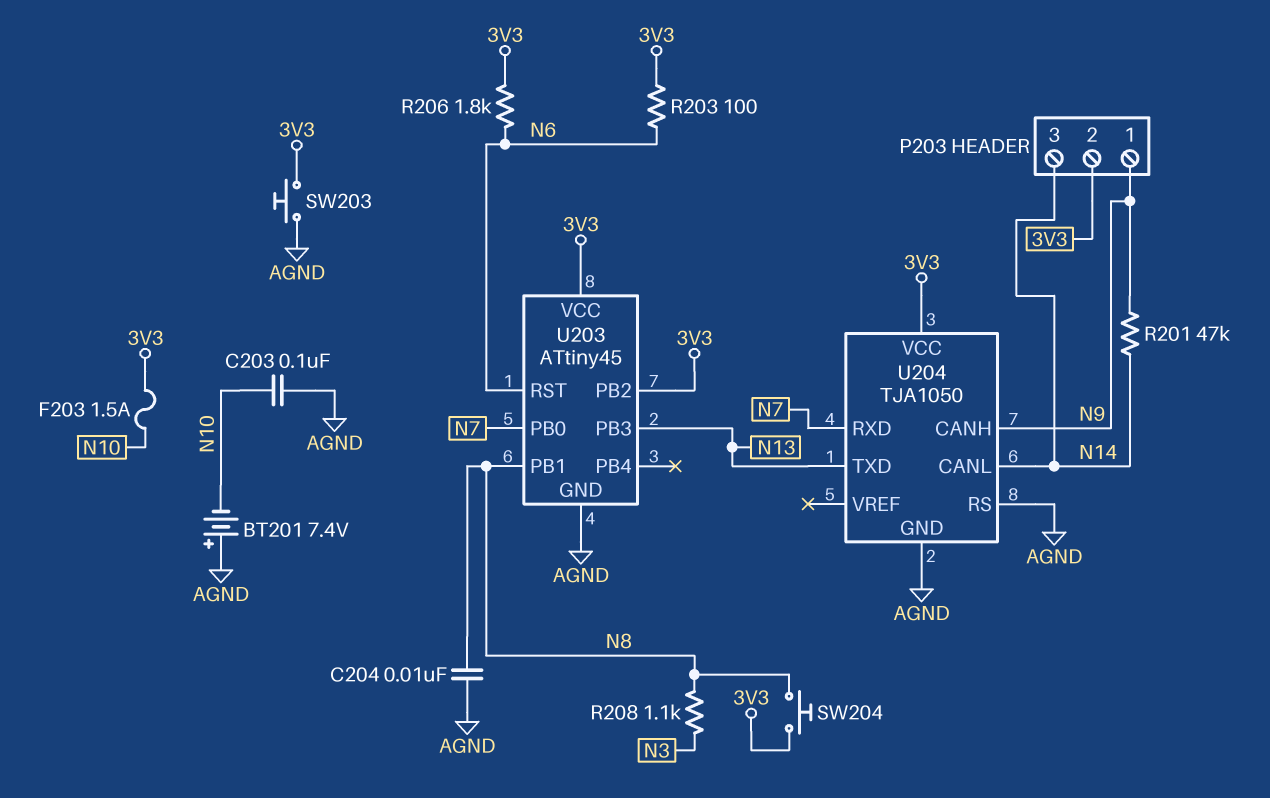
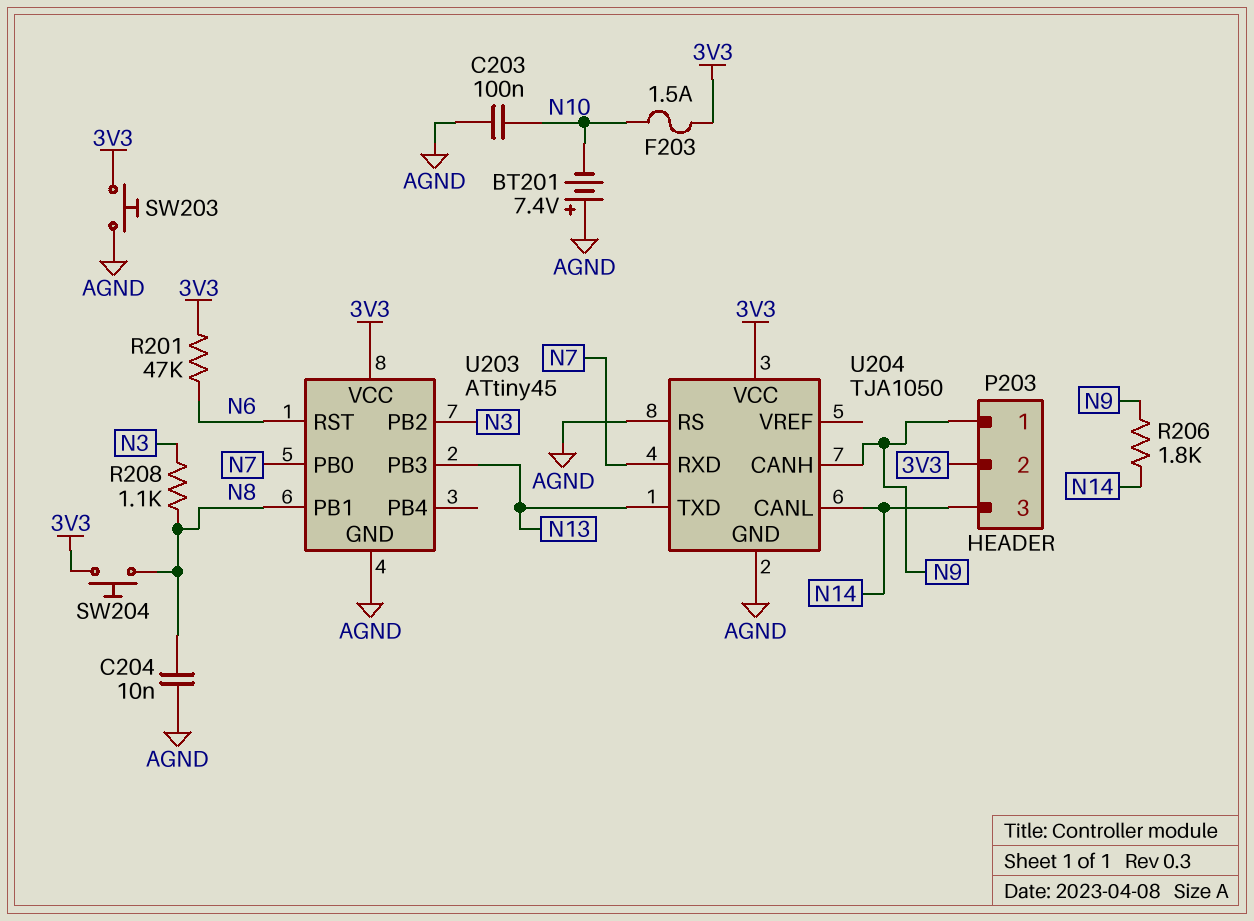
R201: 47k (N9, N14) -> 47k (3V3, N6)
R203: 100 (3V3, N6) -> none
R206: 1.8k (3V3, N6) -> 1.8k (N9, N14)
U203 pin PB2: 3V3 -> N3

